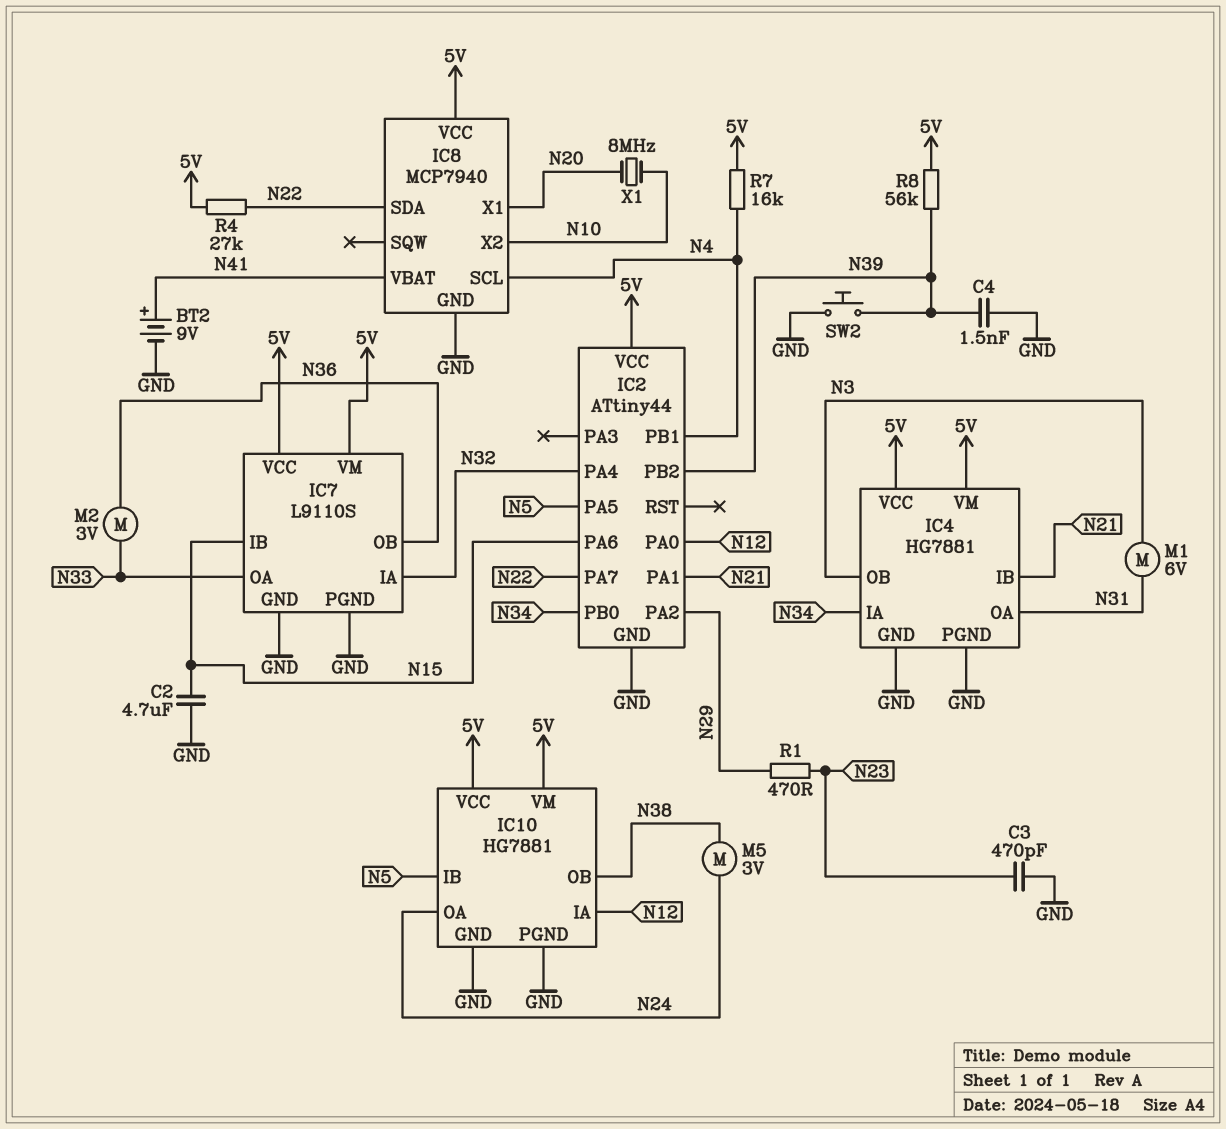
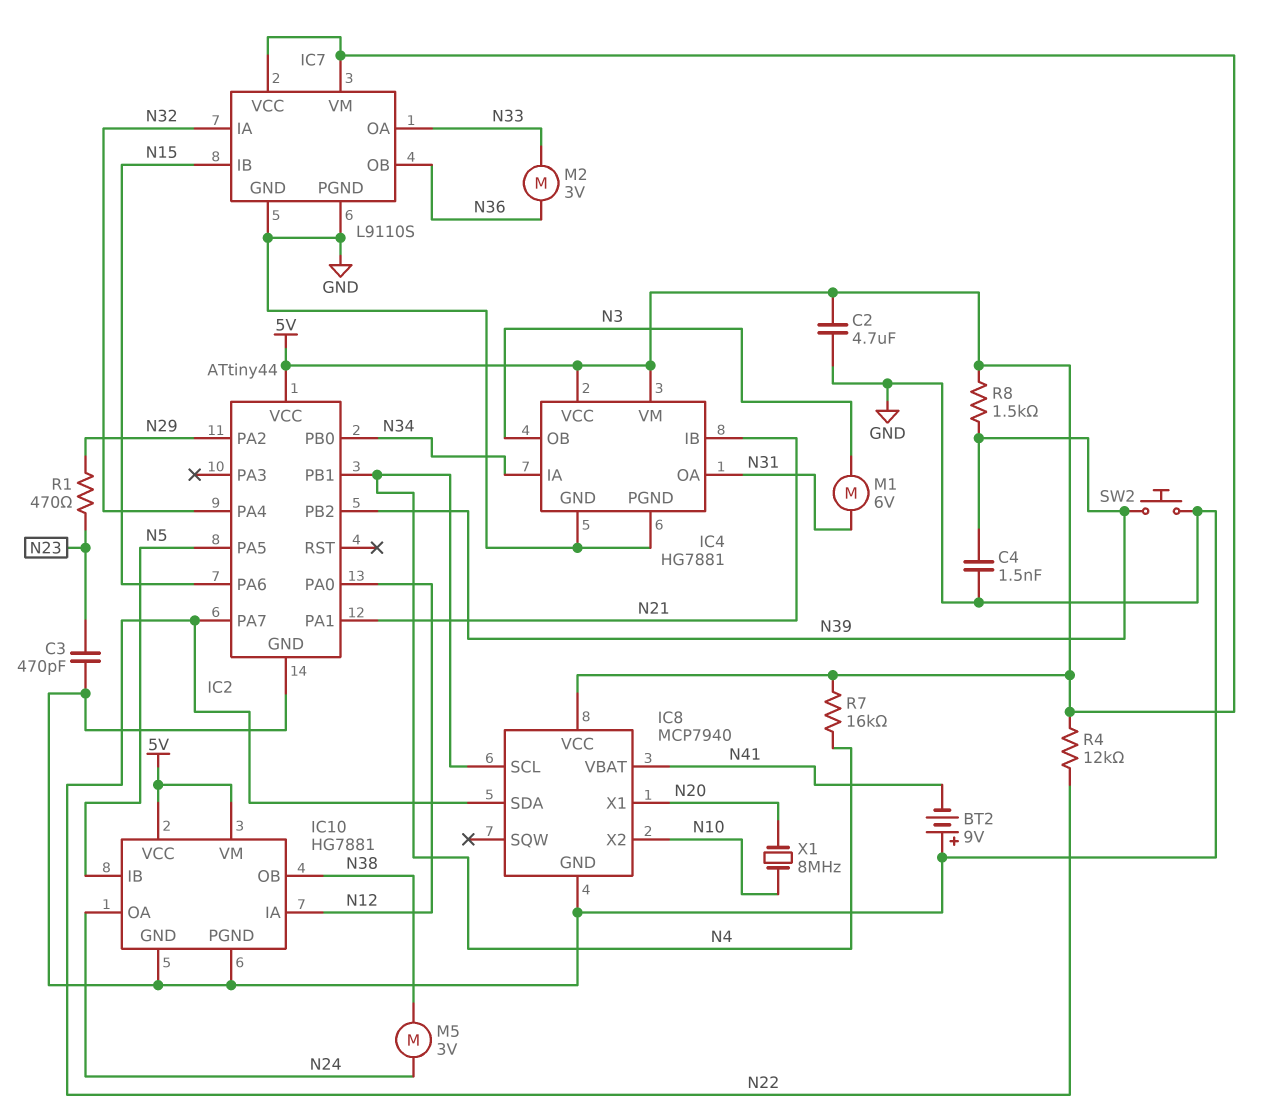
BT2: 9V (plus N41, minus GND) -> 9V (plus GND, minus N41)
C2: 4.7uF (GND, N15) -> 4.7uF (5V, GND)
R4: 27k (5V, N22) -> 12k (5V, N22)
R8: 56k (5V, N39) -> 1.5k (5V, N39)

